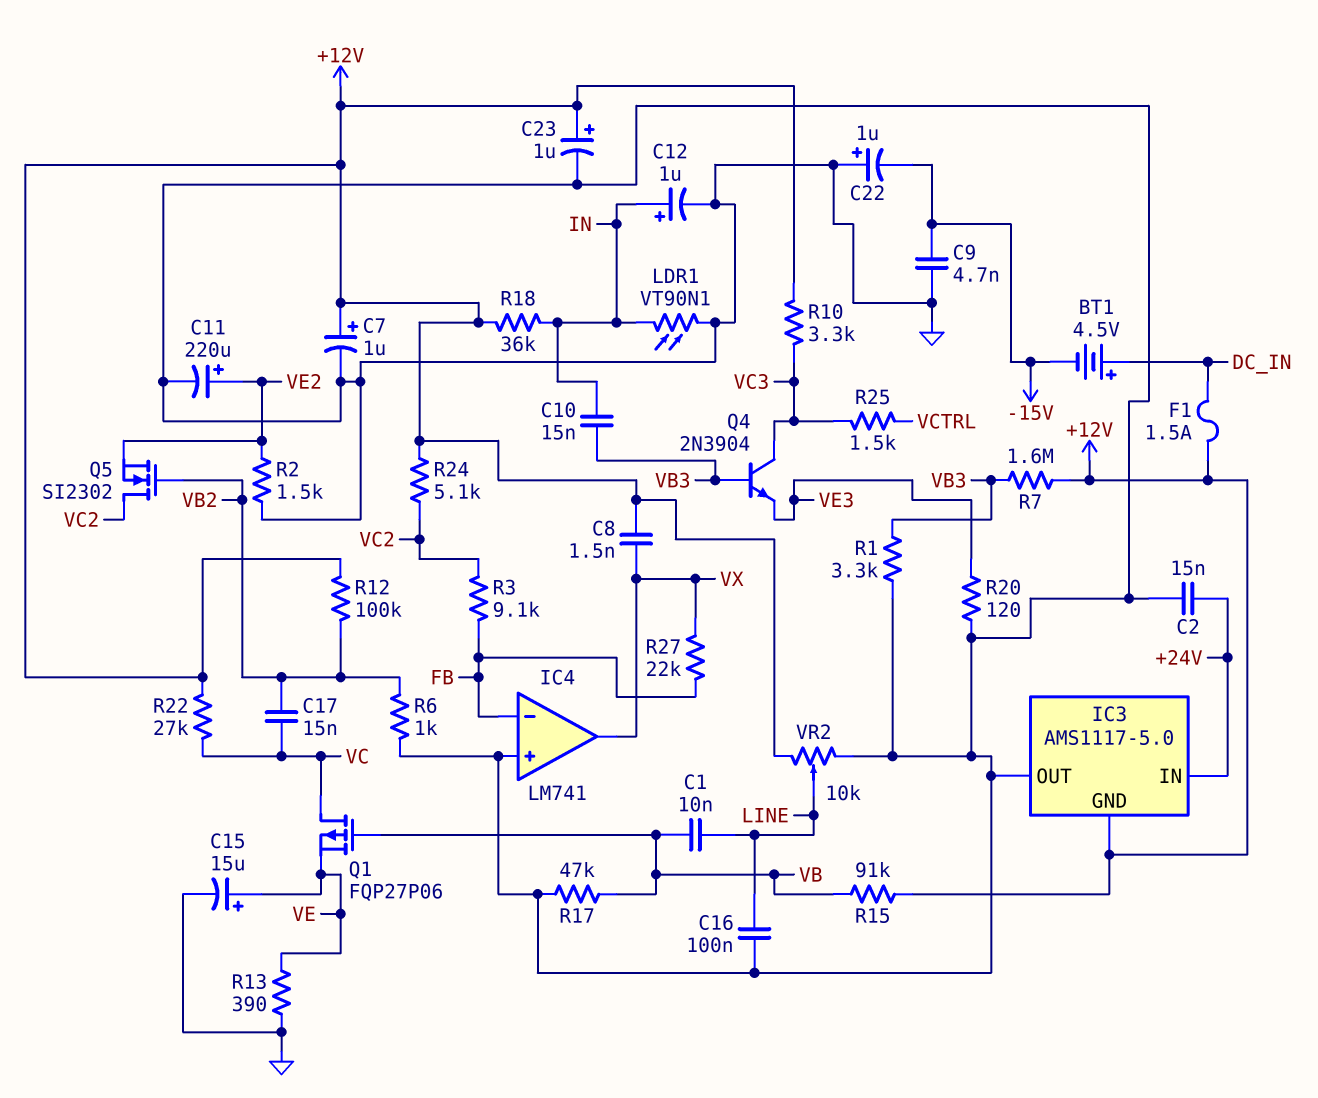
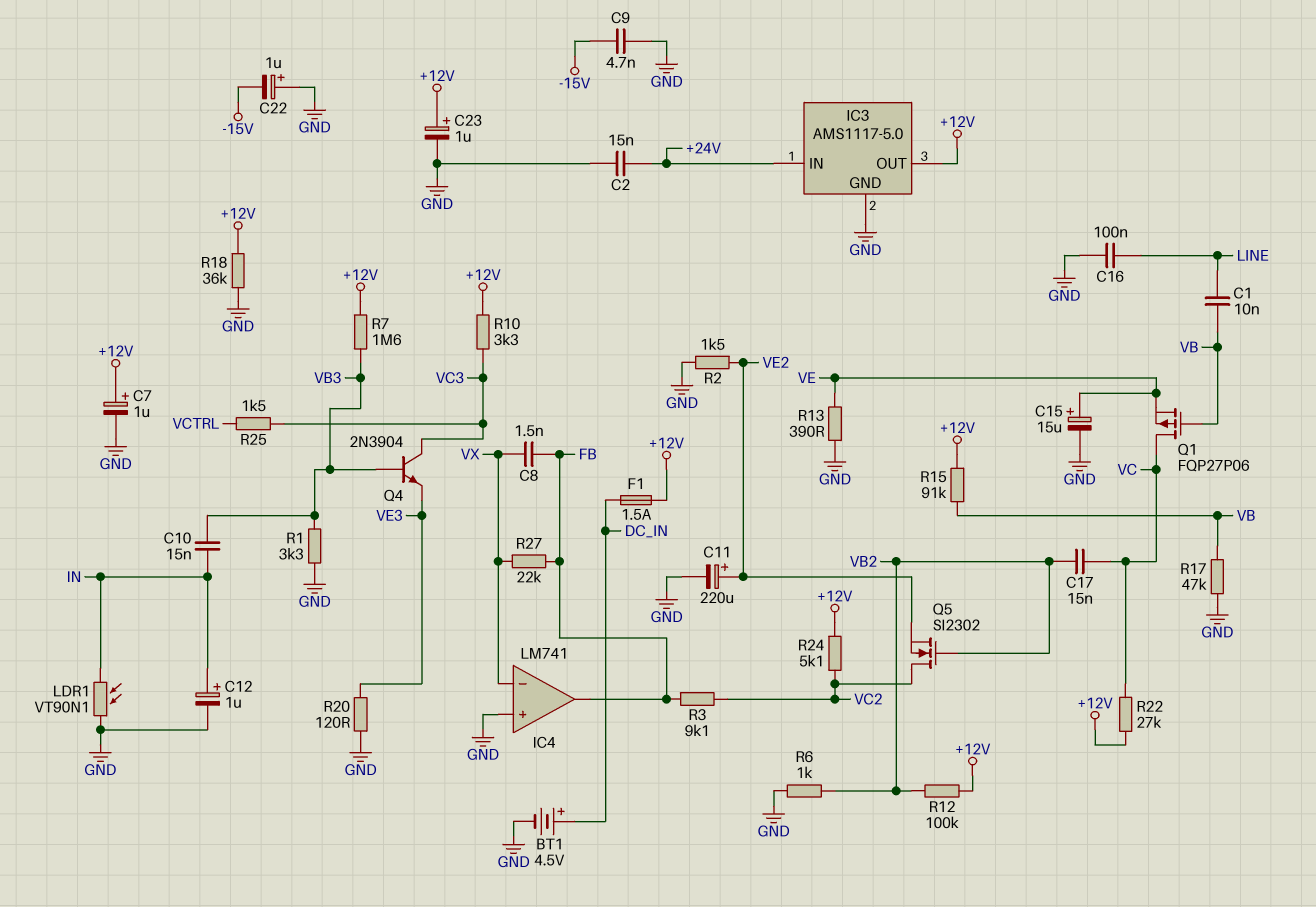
BT1: 4.5V (plus DC_IN, minus -15V) -> 4.5V (plus DC_IN, minus GND)
C8: 1.5nF (+12V, VX) -> 1.5nF (FB, VX)
IC3 pin GND: +12V -> GND
IC3 pin OUT: GND -> +12V
IC4 pin in-: FB -> VX
IC4 pin out: VX -> FB
R18: 36k (+12V, IN) -> 36k (+12V, GND)
VR2: 10k (+12V, GND, wiper LINE) -> none

